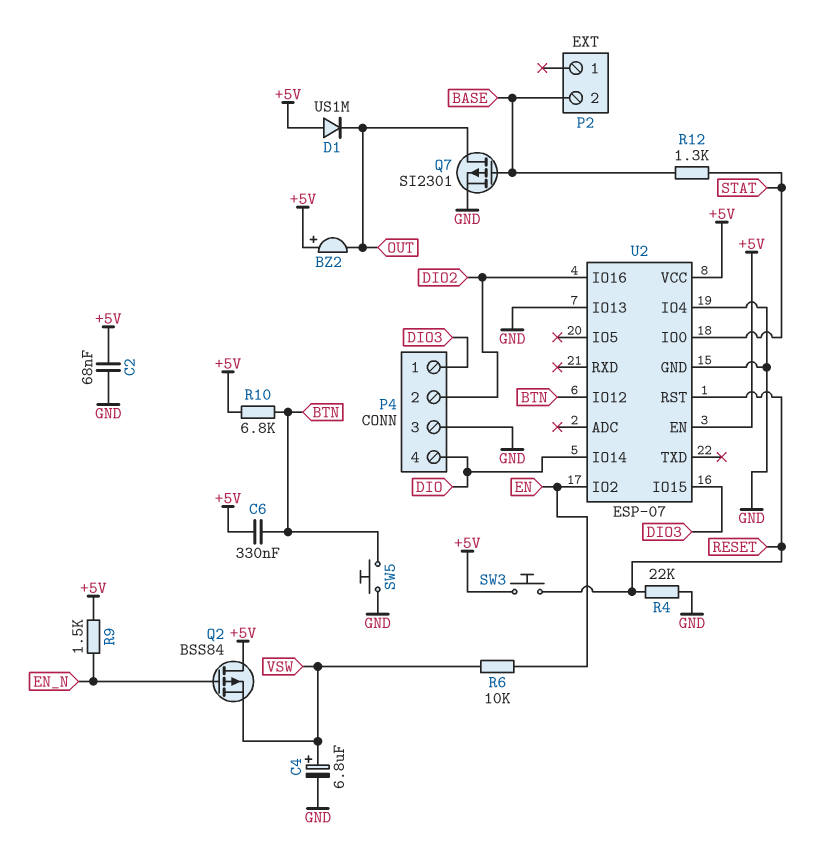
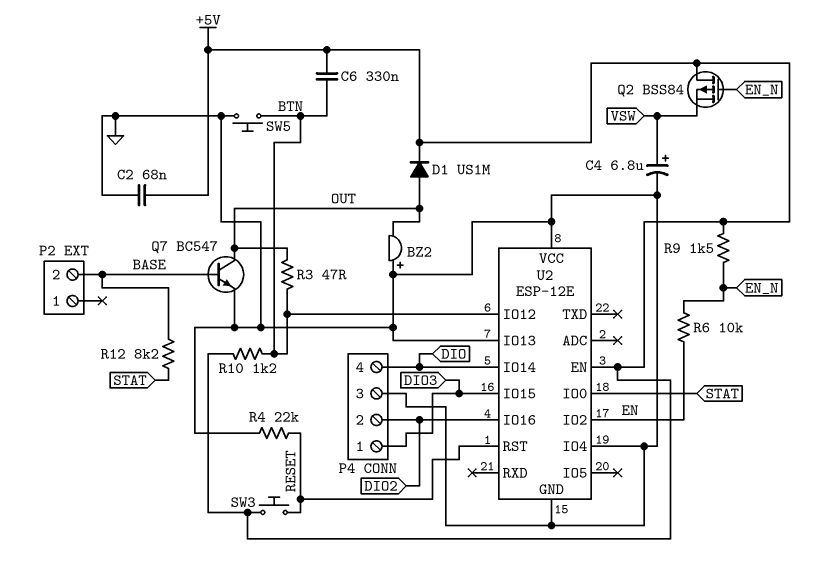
BZ2: buzzer (plus +5V, minus OUT) -> buzzer (plus GND, minus OUT)
D1: diode US1M (A +5V, K OUT) -> diode US1M (A OUT, K +5V)
Q7: PMOS SI2301 (G BASE, D OUT, S GND) -> NPN BC547 (B BASE, C OUT, E GND)
R3: none -> 47 (BTN, OUT)
R6: 10k (EN, VSW) -> 10k (EN, EN_N)
R10: 6.8k (+5V, BTN) -> 1.2k (+5V, BTN)
R12: 1.3k (BASE, STAT) -> 8.2k (BASE, STAT)
U2: ESP-07 -> ESP-12E
U2 pin VCC: +5V -> GND

